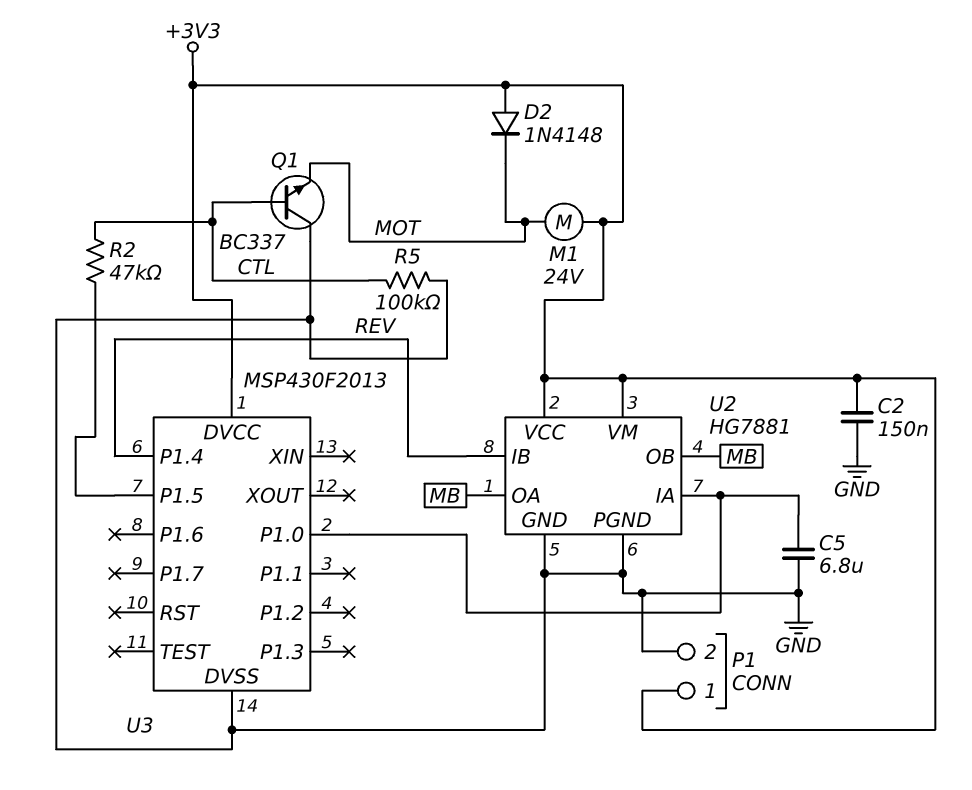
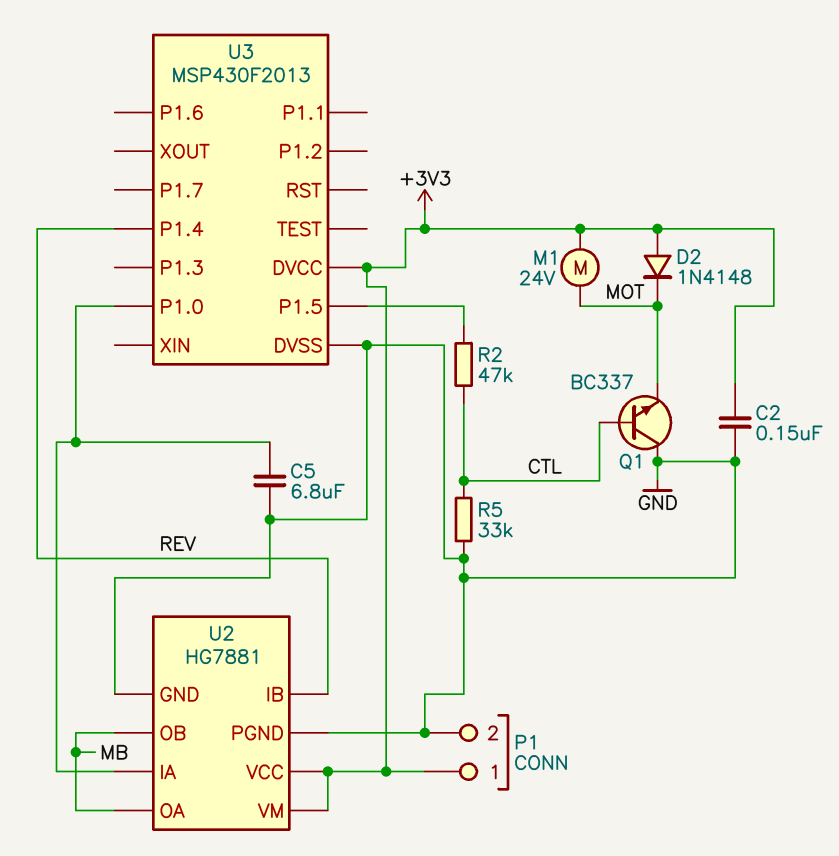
R5: 100k (CTL, GND) -> 33k (CTL, GND)

